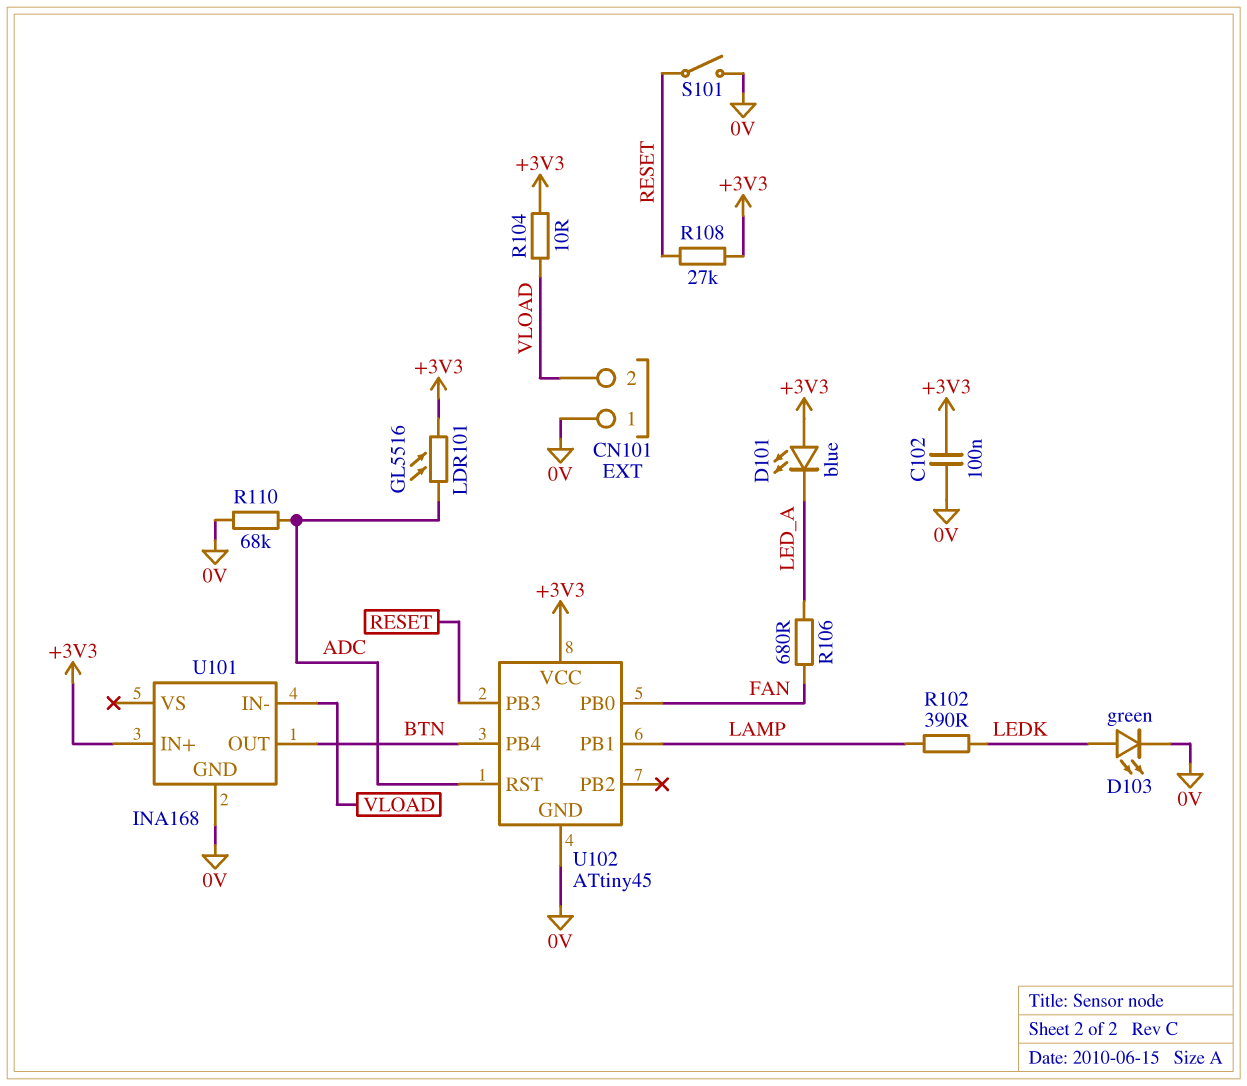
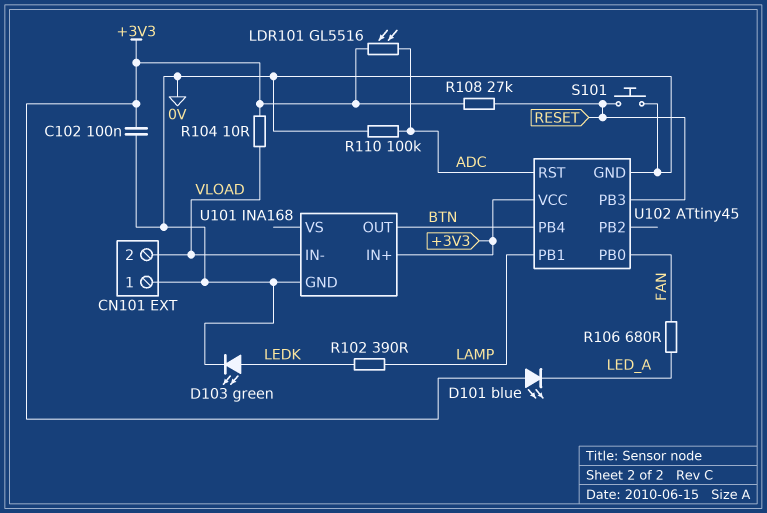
R110: 68k (0V, ADC) -> 100k (0V, ADC)
S101: switch (0V, RESET) -> button (0V, RESET)

